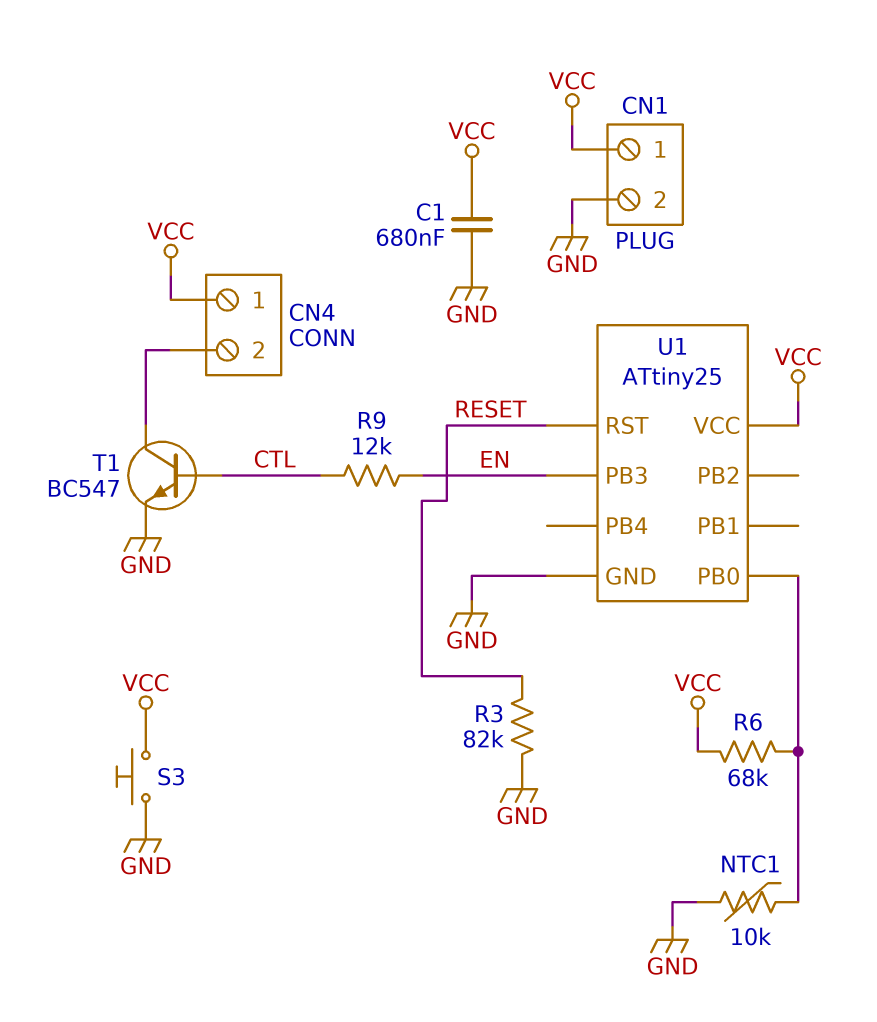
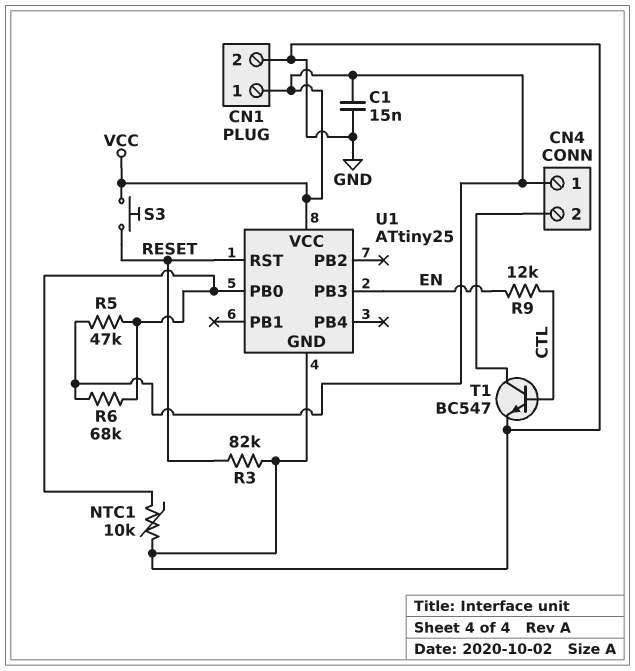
C1: 680nF (GND, VCC) -> 15nF (GND, VCC)
R5: none -> 47k (U1/PB0, VCC)
S3: button (GND, VCC) -> button (RESET, VCC)

